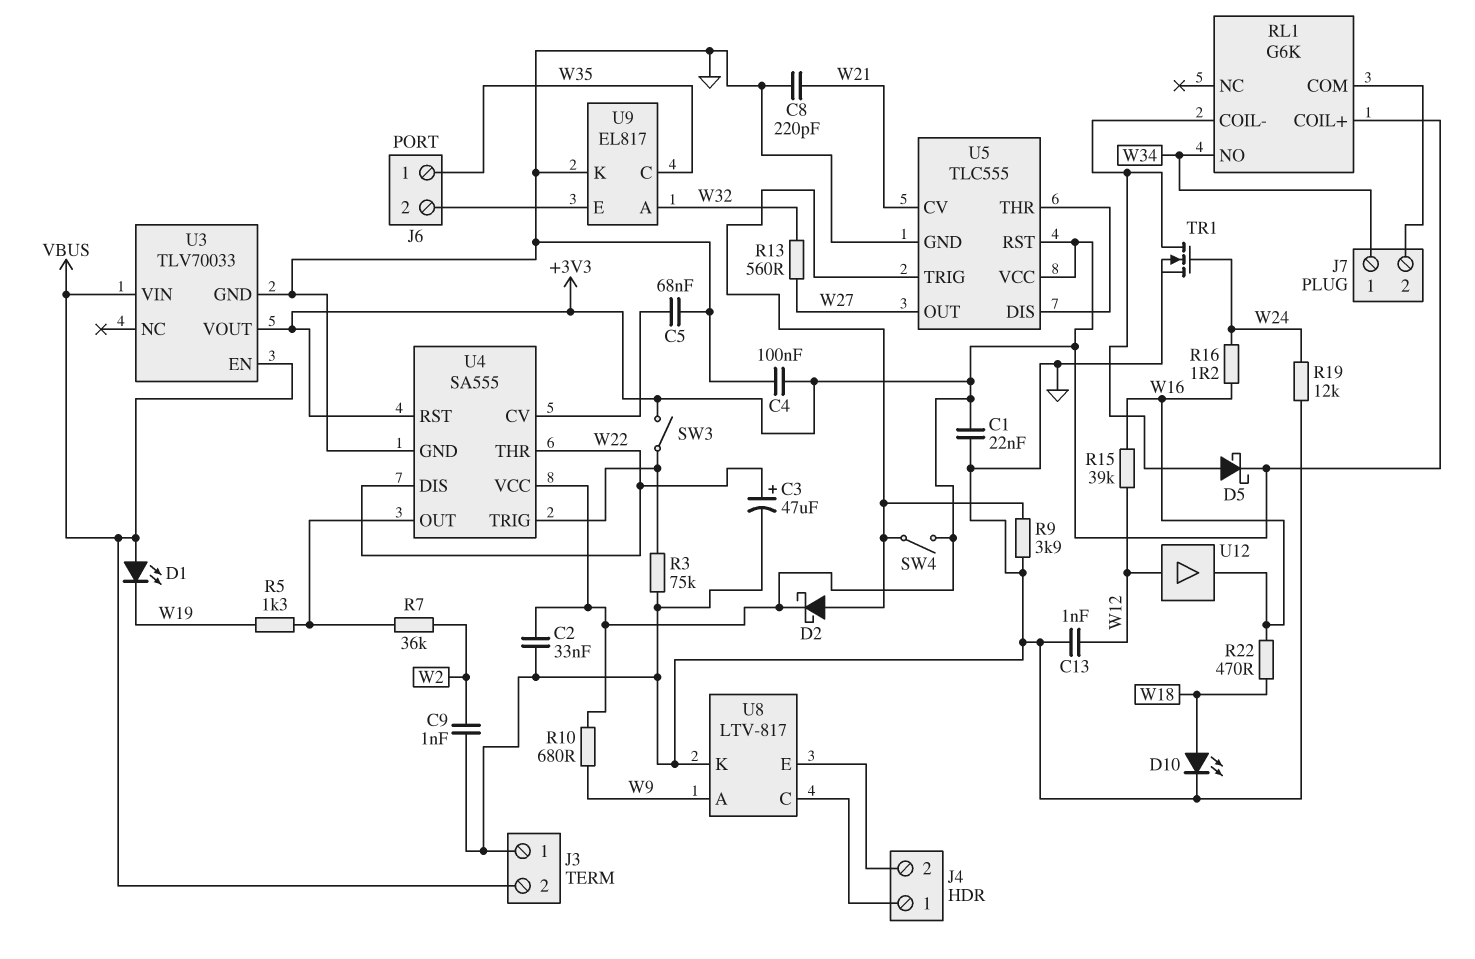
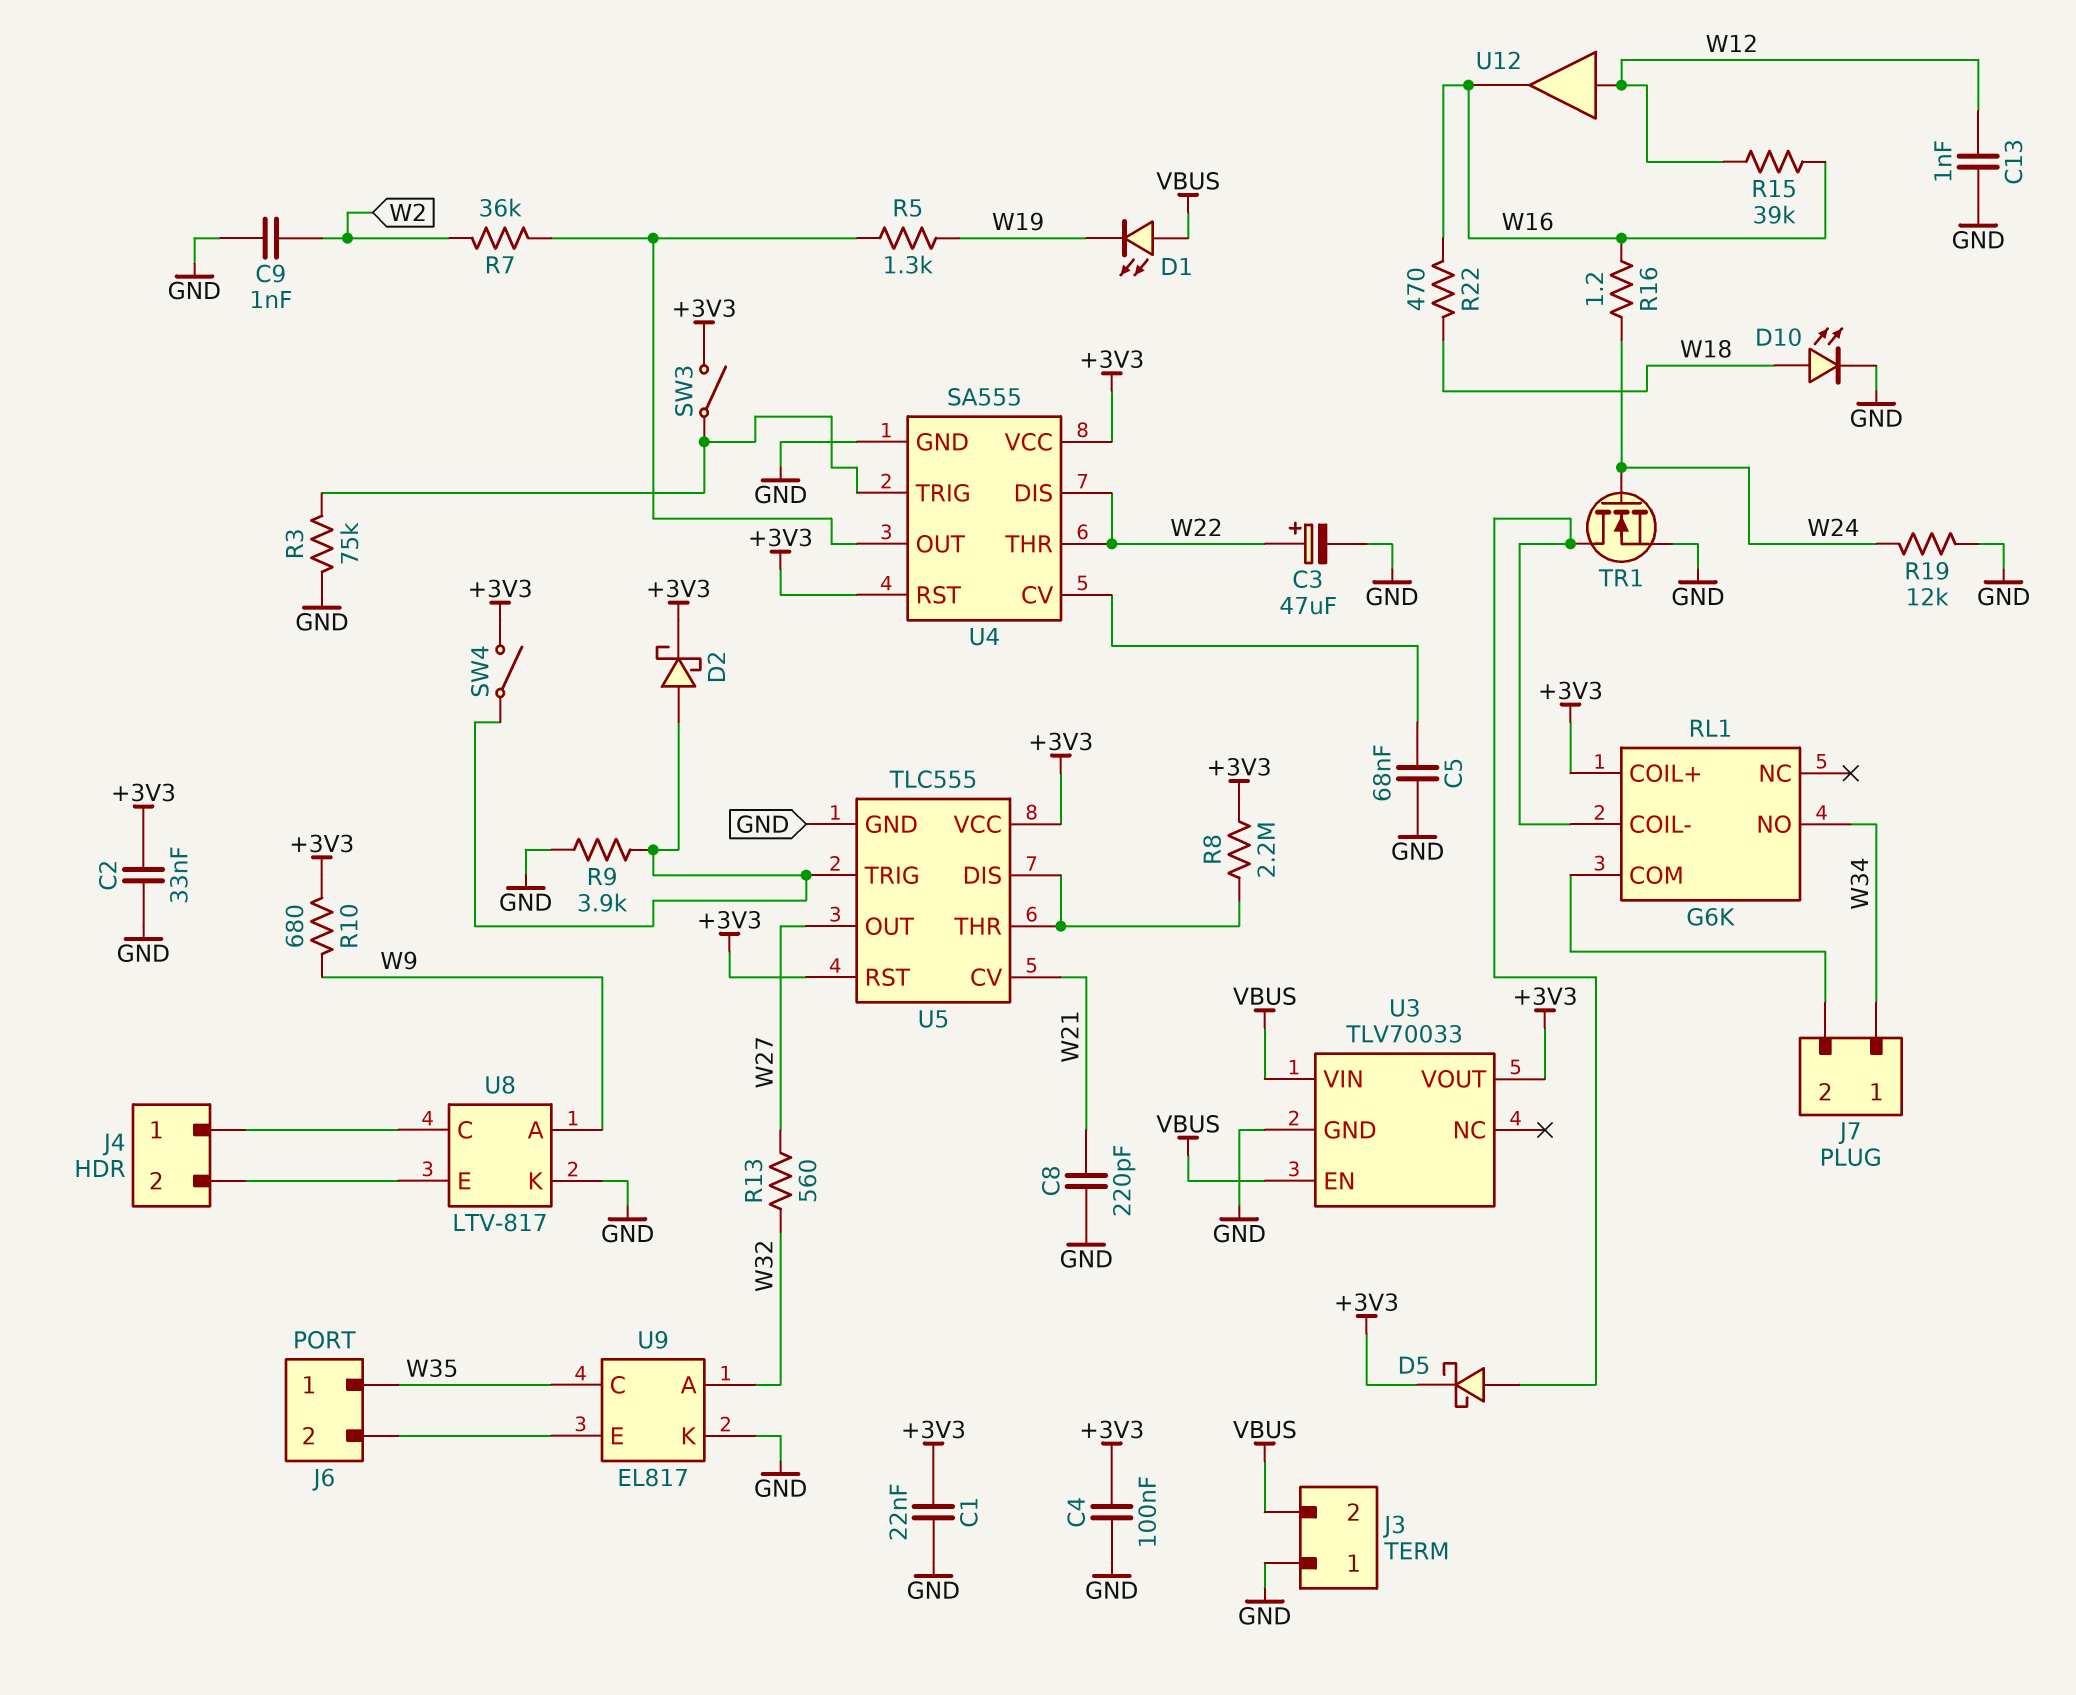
R8: none -> 2.2M (+3V3, U5/DIS)

